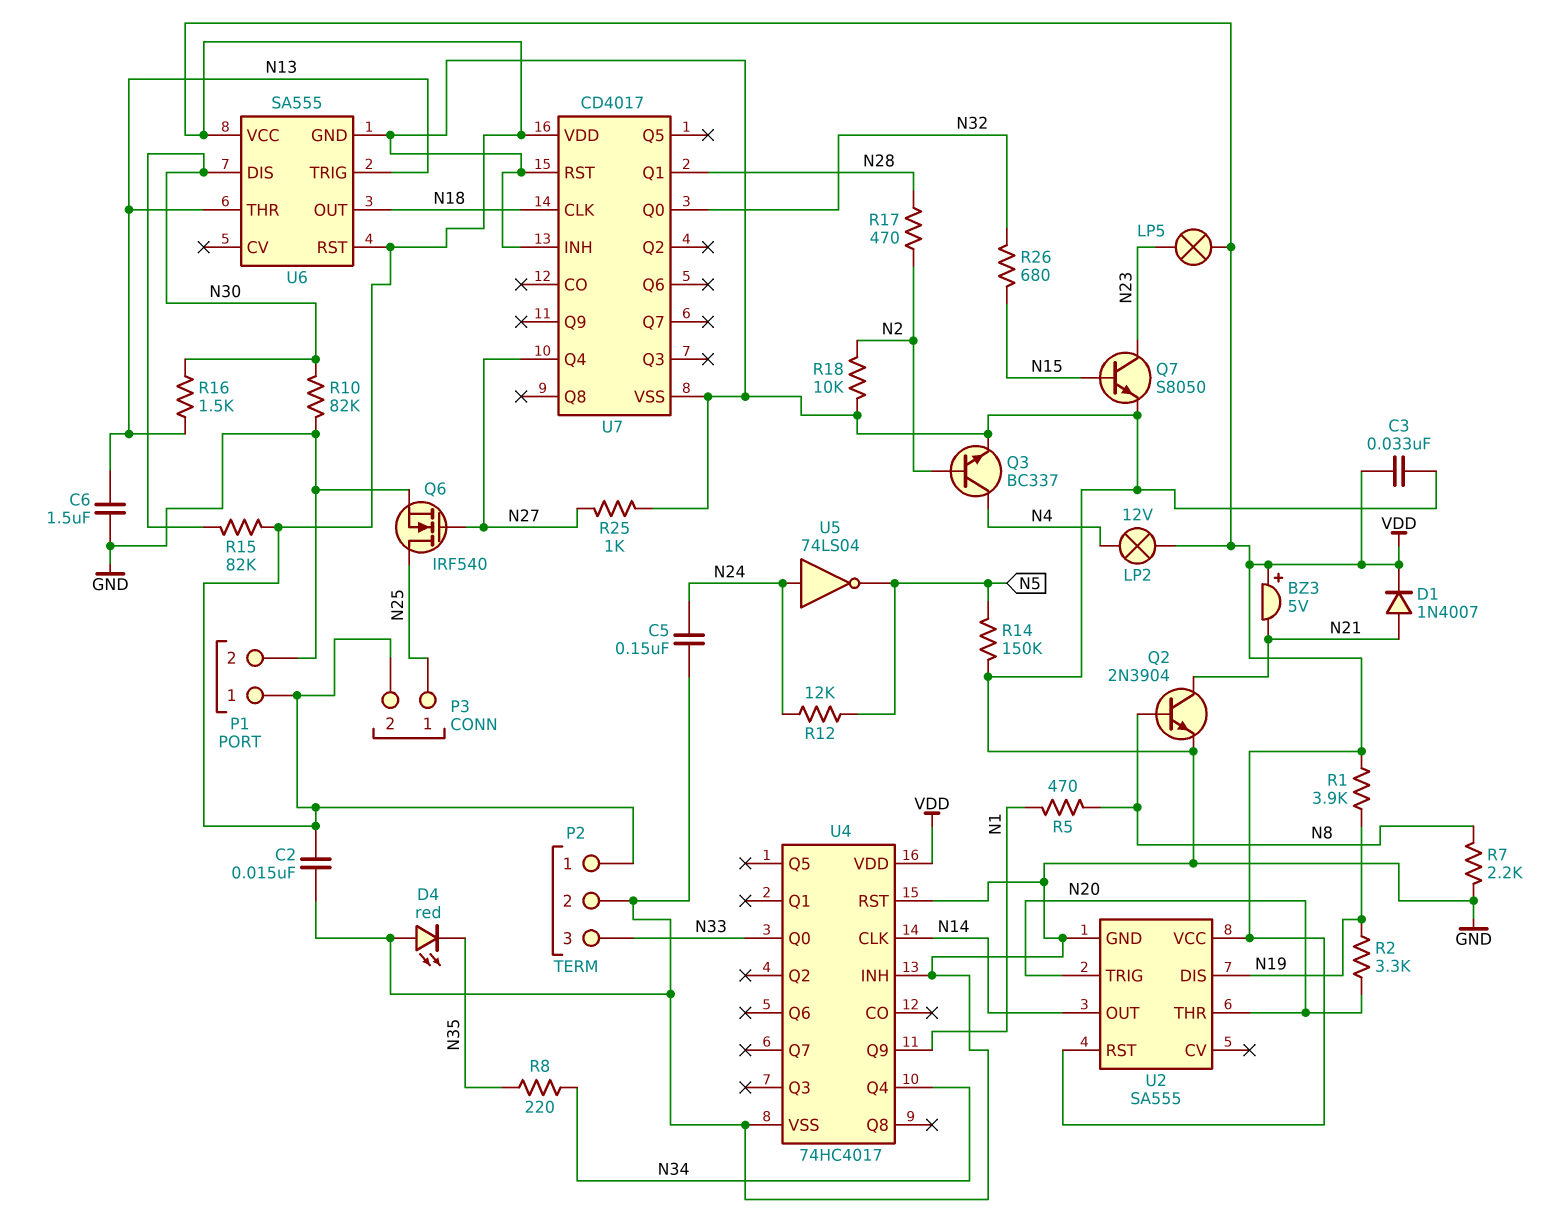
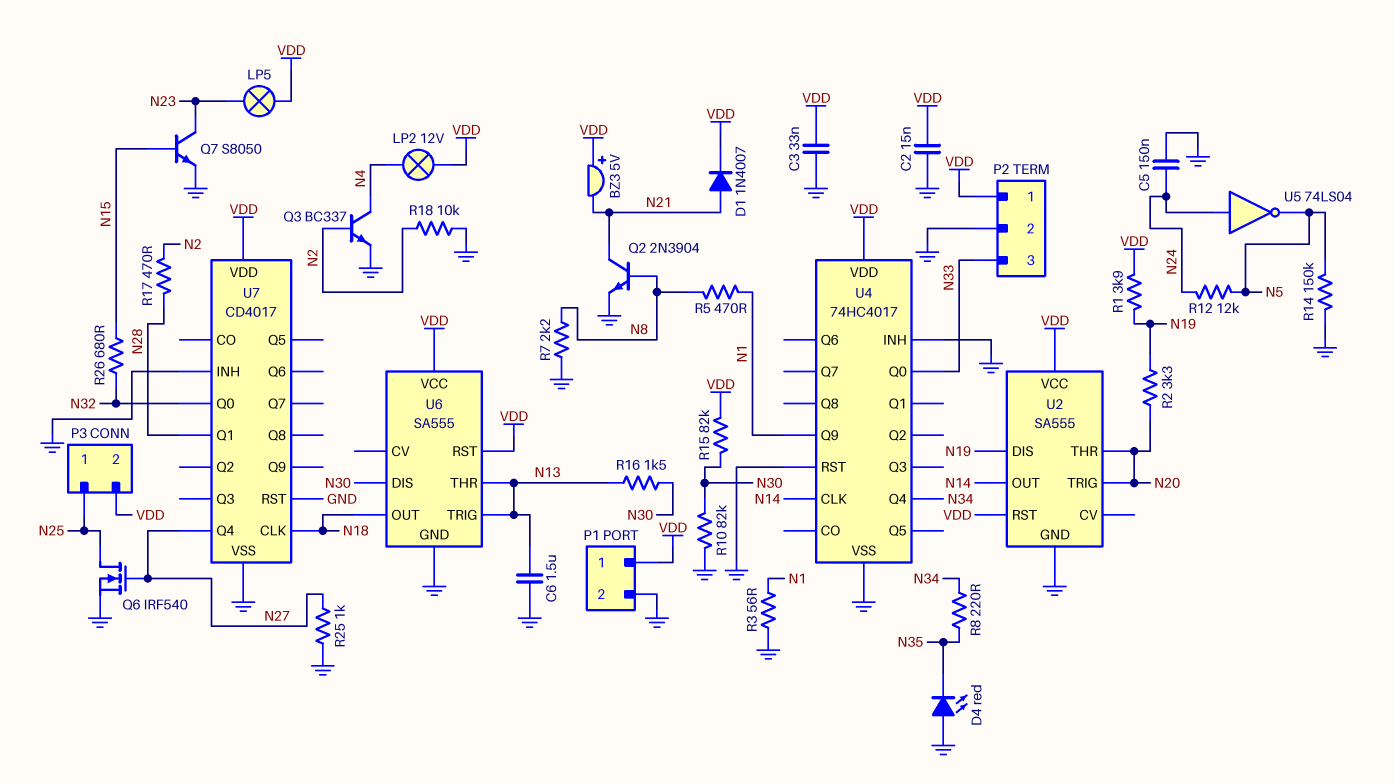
R3: none -> 56 (GND, N1)

